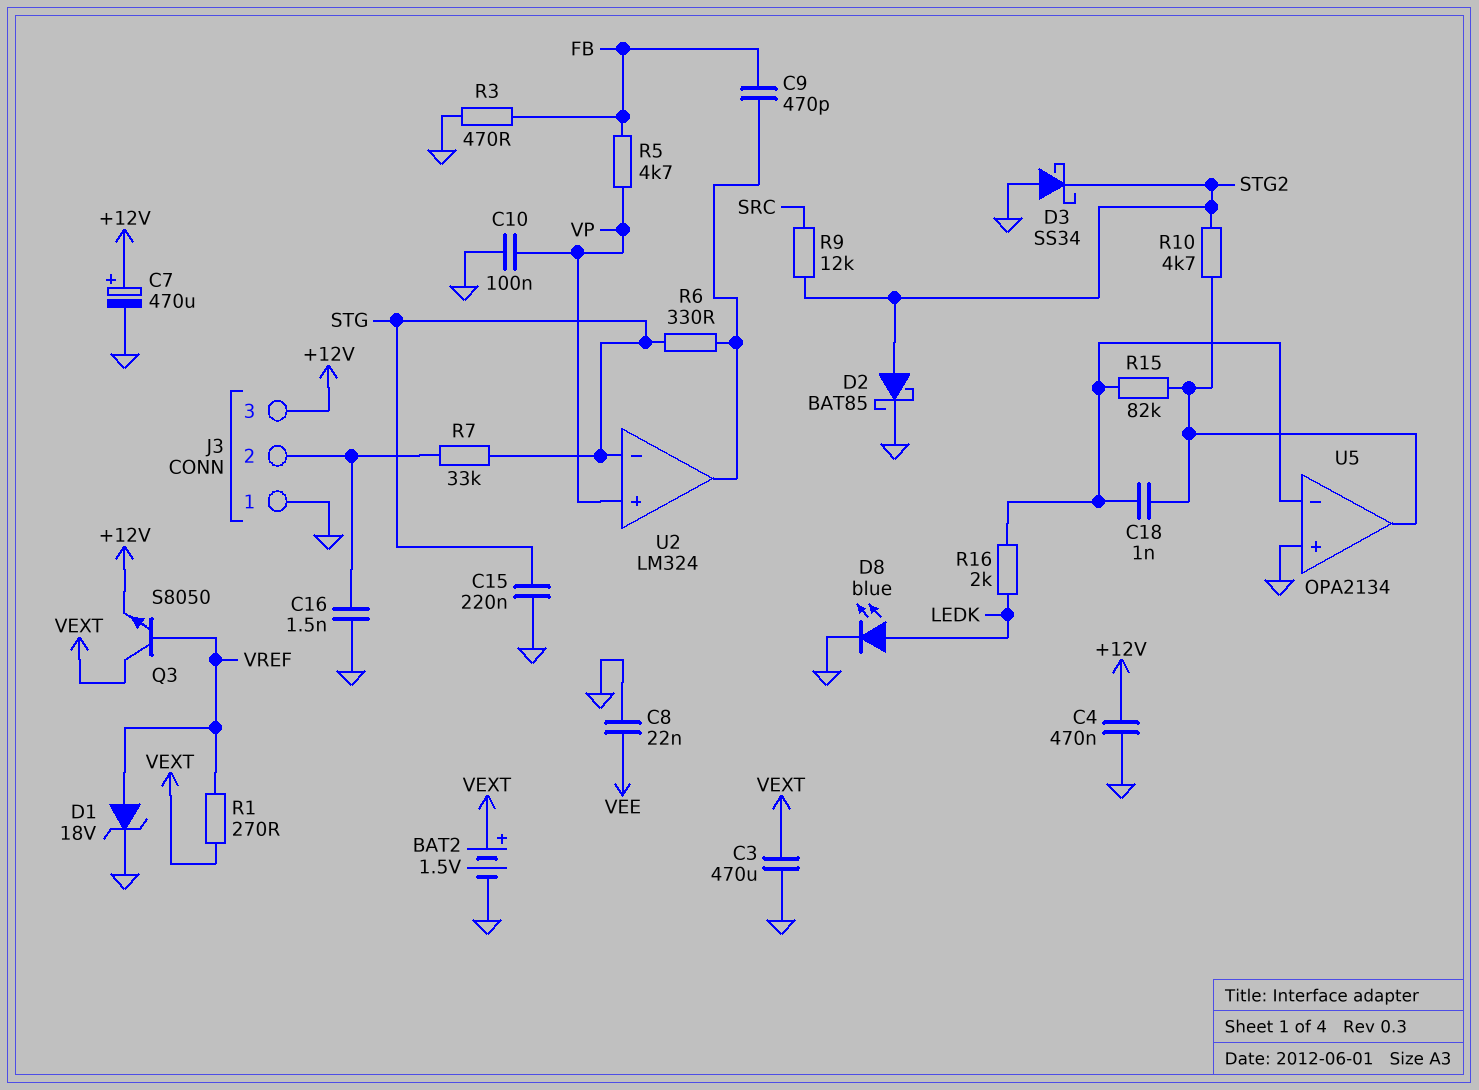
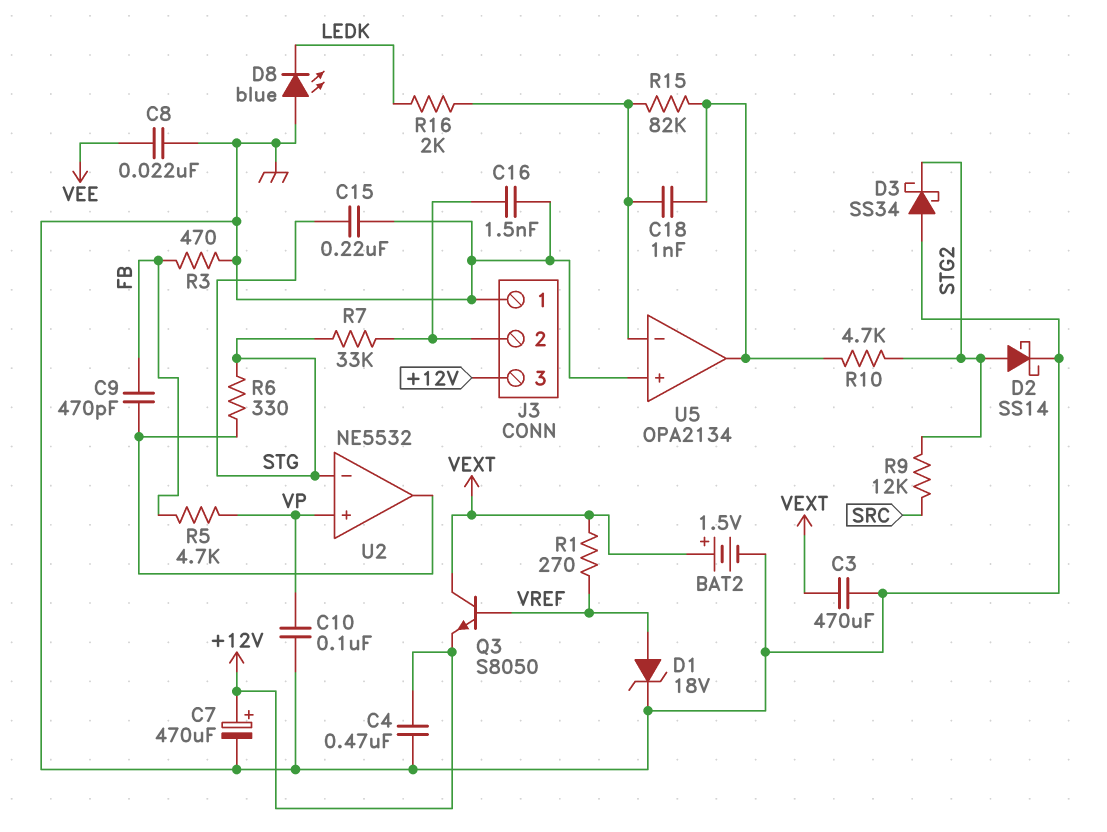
D2: schottky BAT85 (A STG2, K GND) -> schottky SS14 (A STG2, K GND)
D8: LED blue (A LEDK, K GND) -> LED blue (A GND, K LEDK)
U2: LM324 -> NE5532

